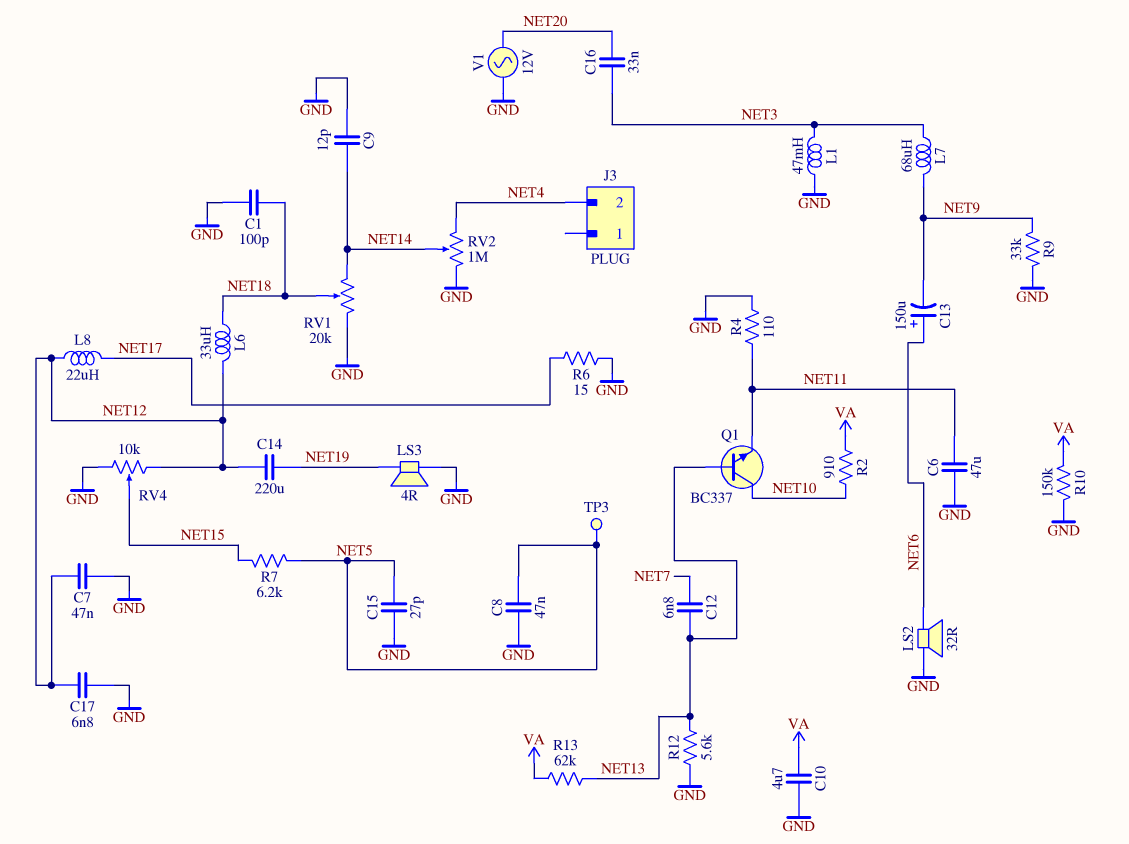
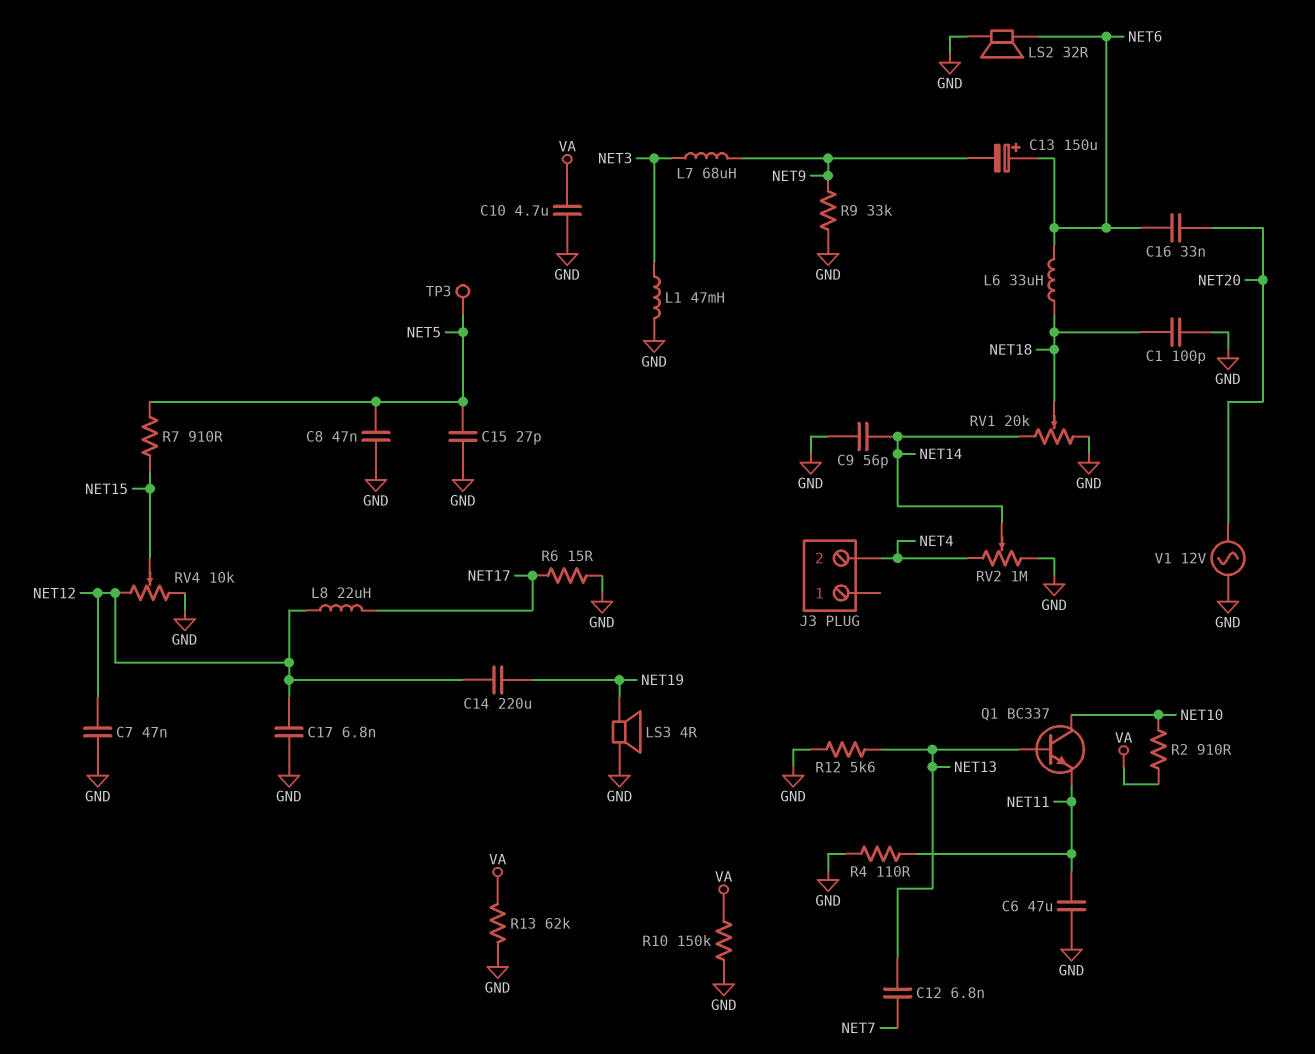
C9: 12pF (GND, NET14) -> 56pF (GND, NET14)
C16: 33nF (NET3, NET20) -> 33nF (NET6, NET20)
L6: 33uH (NET12, NET18) -> 33uH (NET6, NET18)
R7: 6.2k (NET5, NET15) -> 910 (NET5, NET15)
R13: 62k (NET13, VA) -> 62k (GND, VA)

